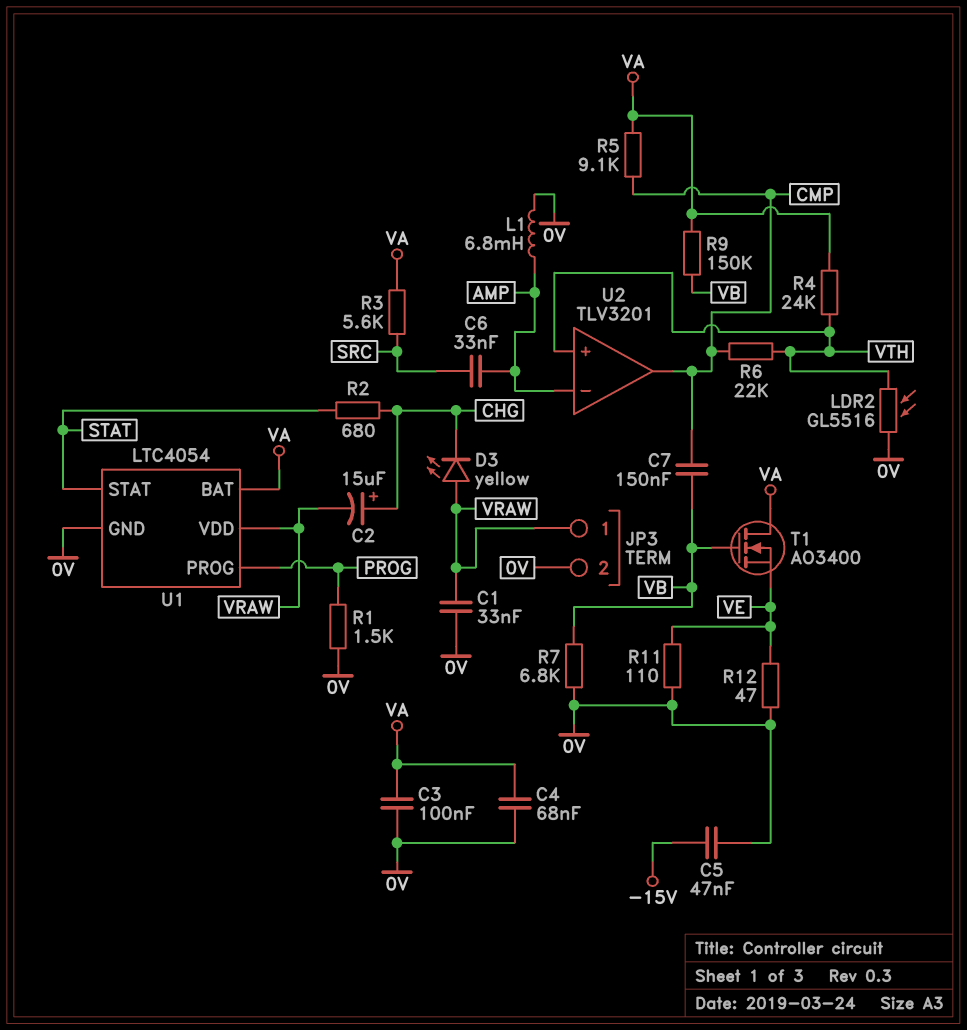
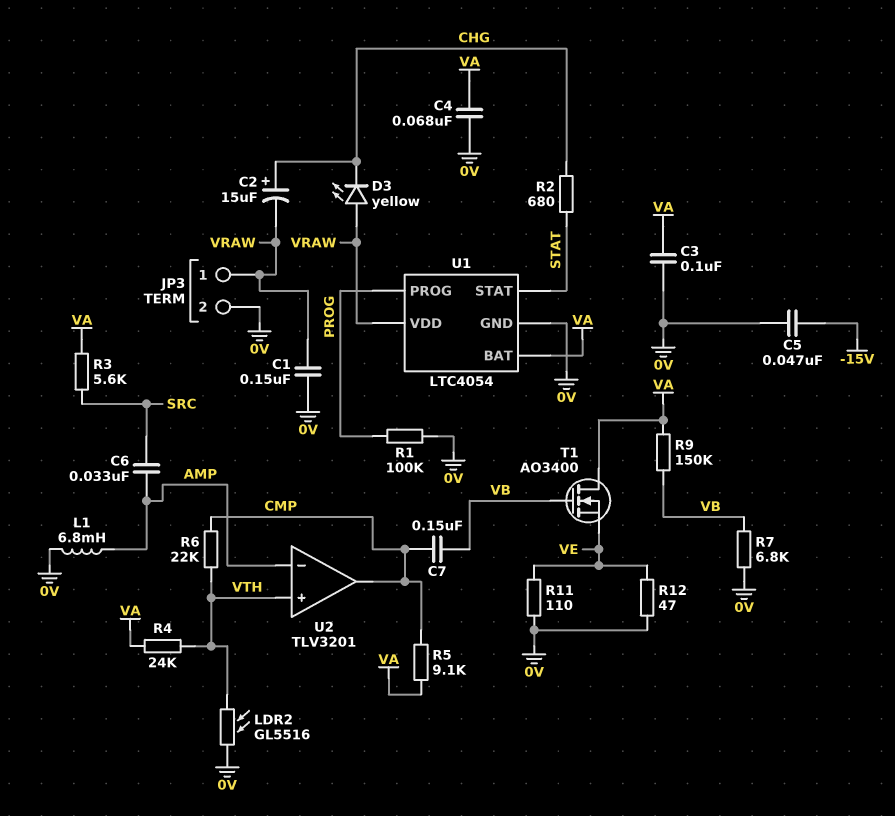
C1: 33nF (0V, VRAW) -> 150nF (0V, VRAW)
R1: 1.5k (0V, PROG) -> 100k (0V, PROG)

